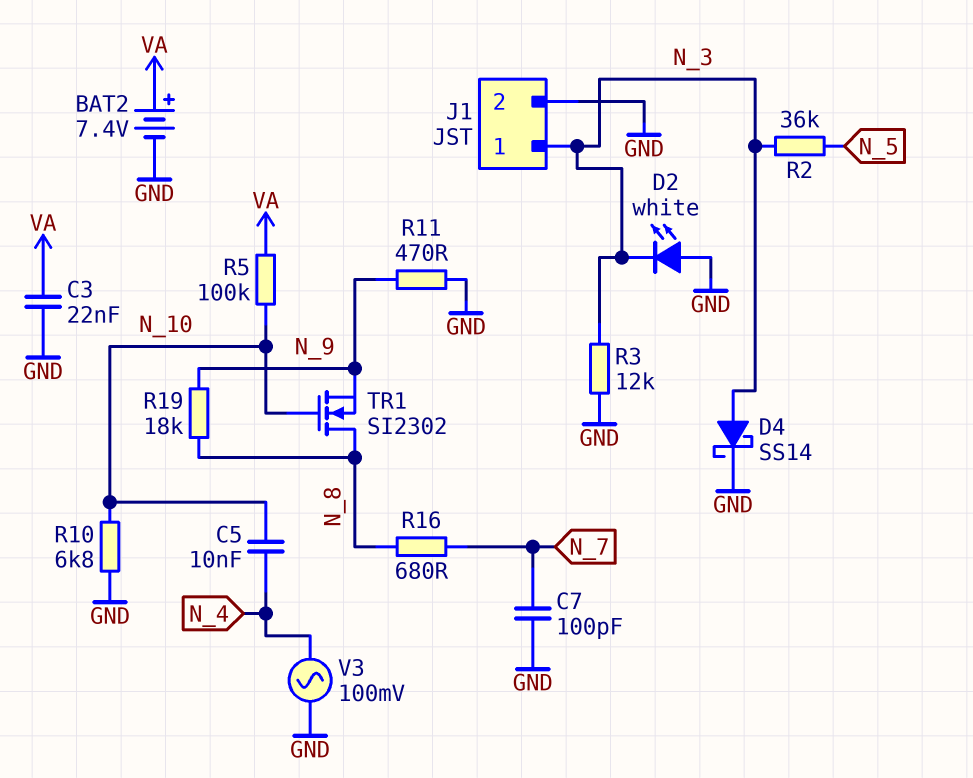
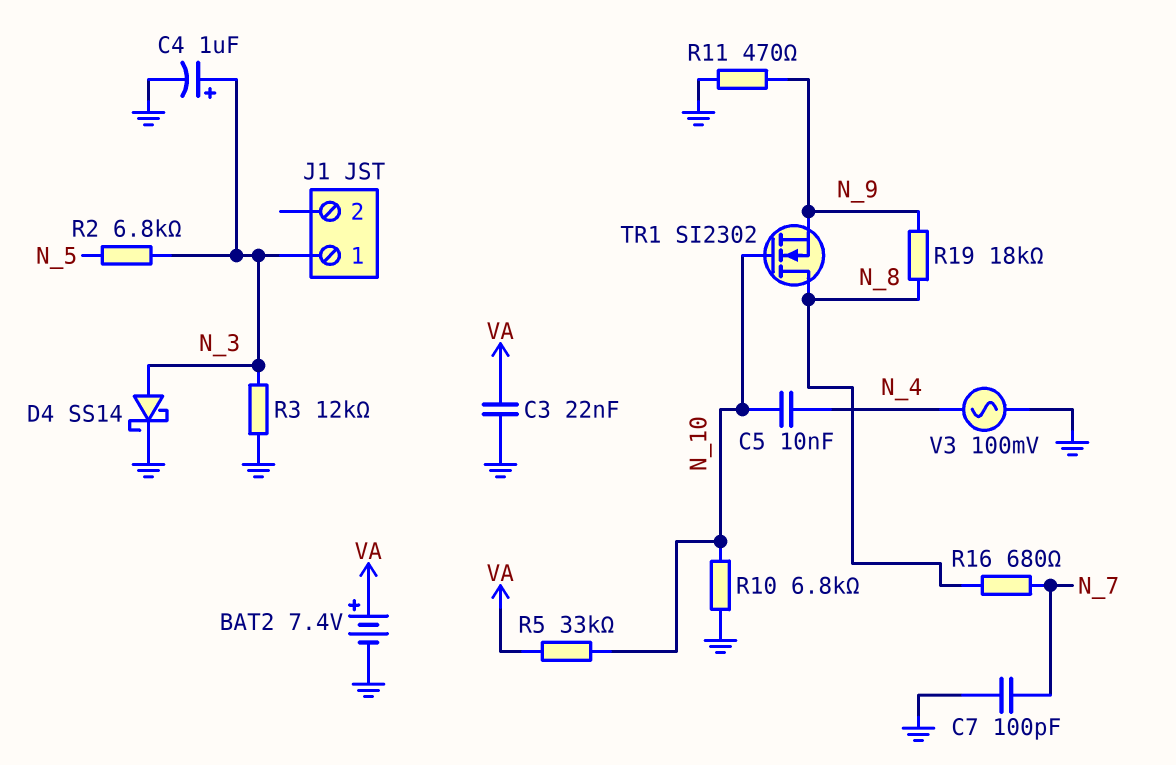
C4: none -> 1uF (plus N_3, minus GND)
D2: LED white (A GND, K N_3) -> none
J1 pin 2: GND -> none
R2: 36k (N_3, N_5) -> 6.8k (N_3, N_5)
R5: 100k (N_10, VA) -> 33k (N_10, VA)

